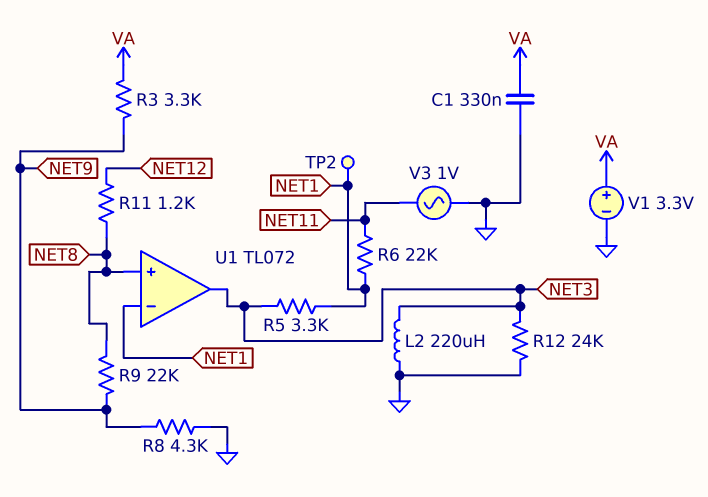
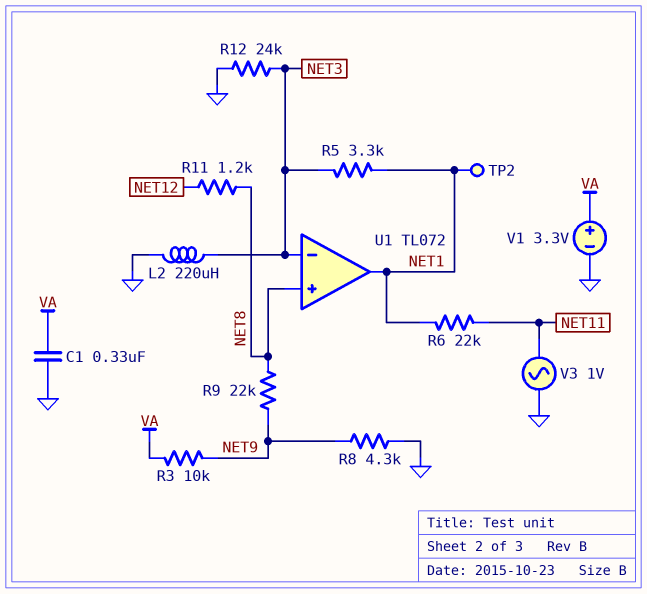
R3: 3.3k (NET9, VA) -> 10k (NET9, VA)
U1 pin in-: NET1 -> NET3
U1 pin out: NET3 -> NET1

